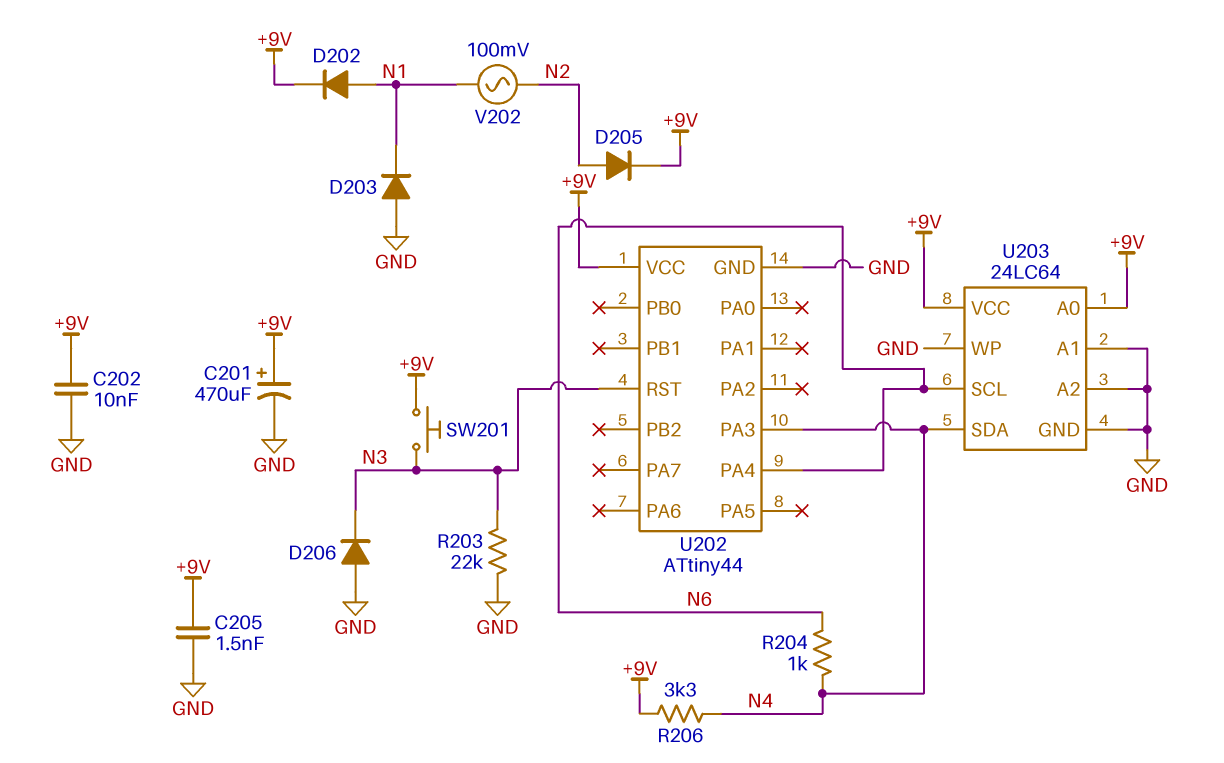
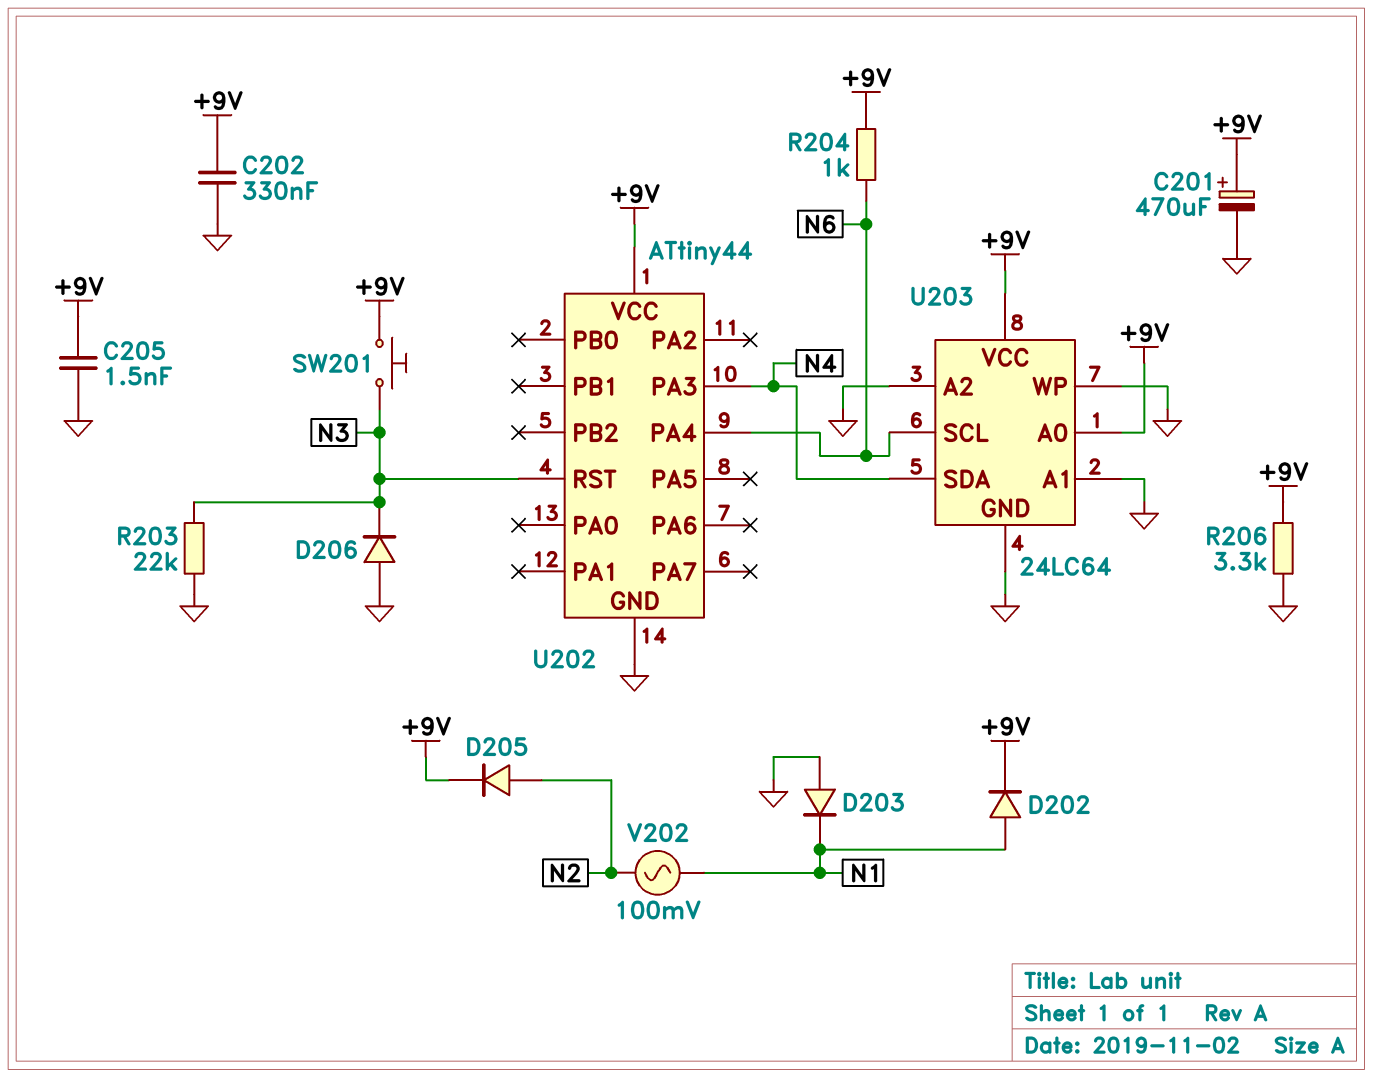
C202: 10nF (+9V, GND) -> 330nF (+9V, GND)
R204: 1k (N4, N6) -> 1k (+9V, N6)
R206: 3.3k (+9V, N4) -> 3.3k (+9V, GND)

